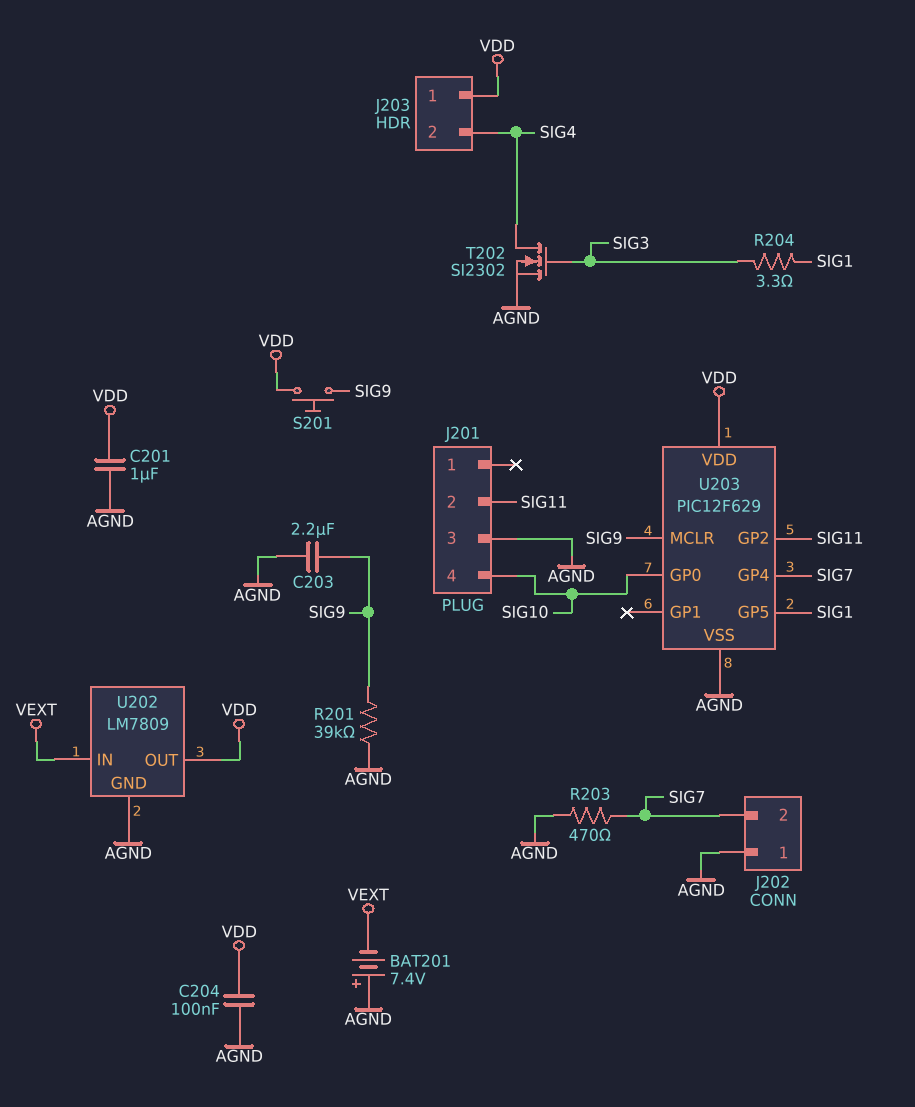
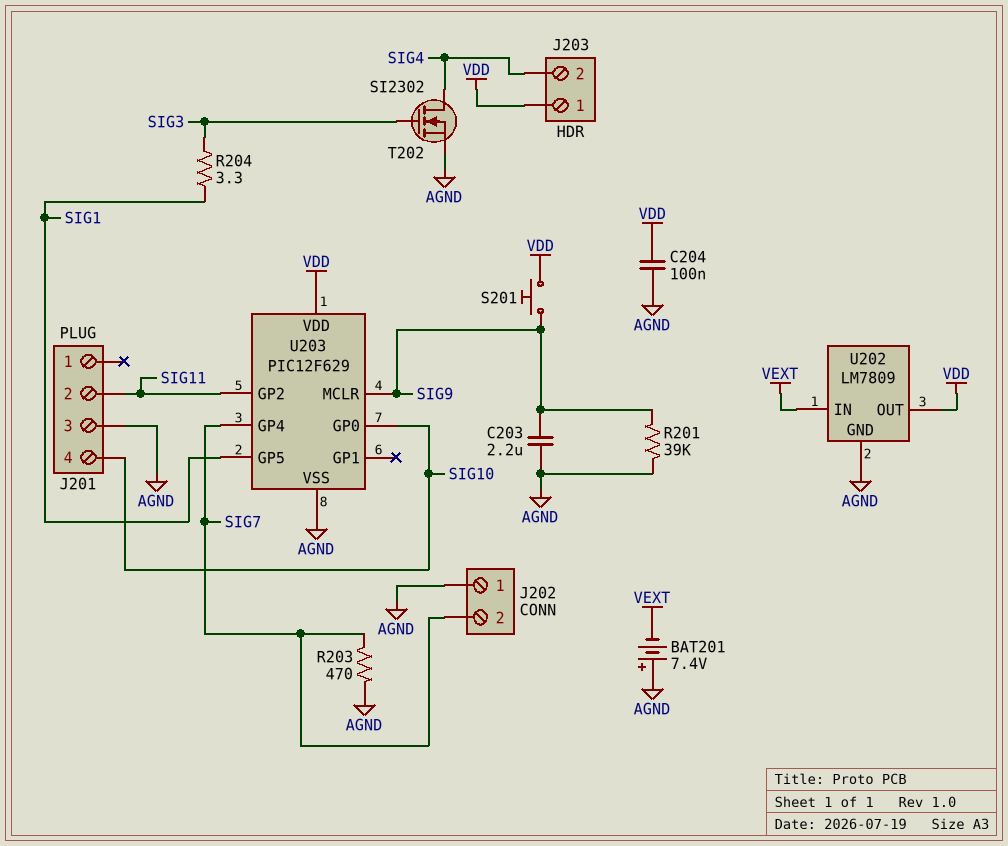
C201: 1uF (AGND, VDD) -> none

